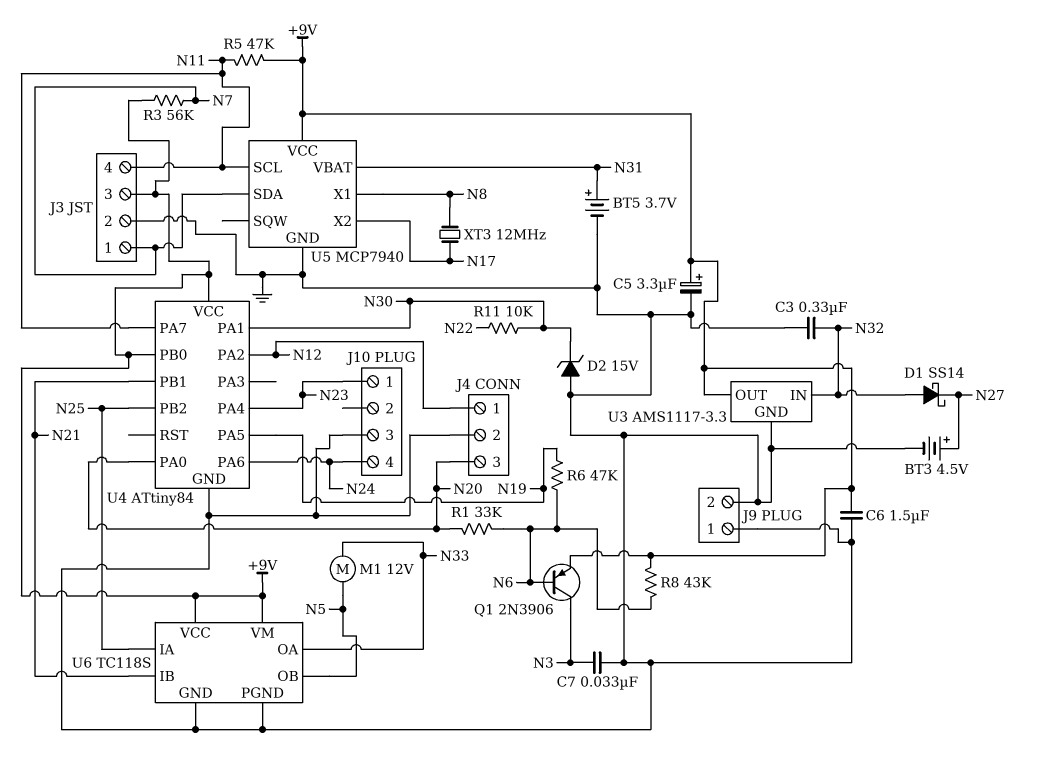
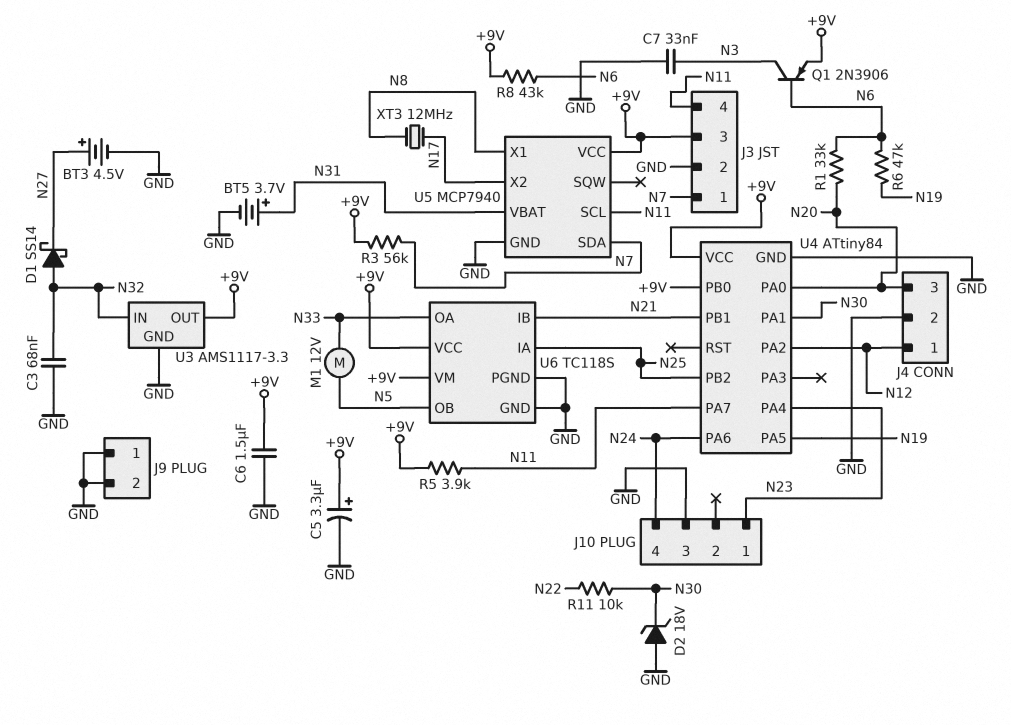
C3: 330nF (GND, N32) -> 68nF (GND, N32)
D2: zener 15V (A GND, K N30) -> zener 18V (A GND, K N30)
R5: 47k (+9V, N11) -> 3.9k (+9V, N11)

